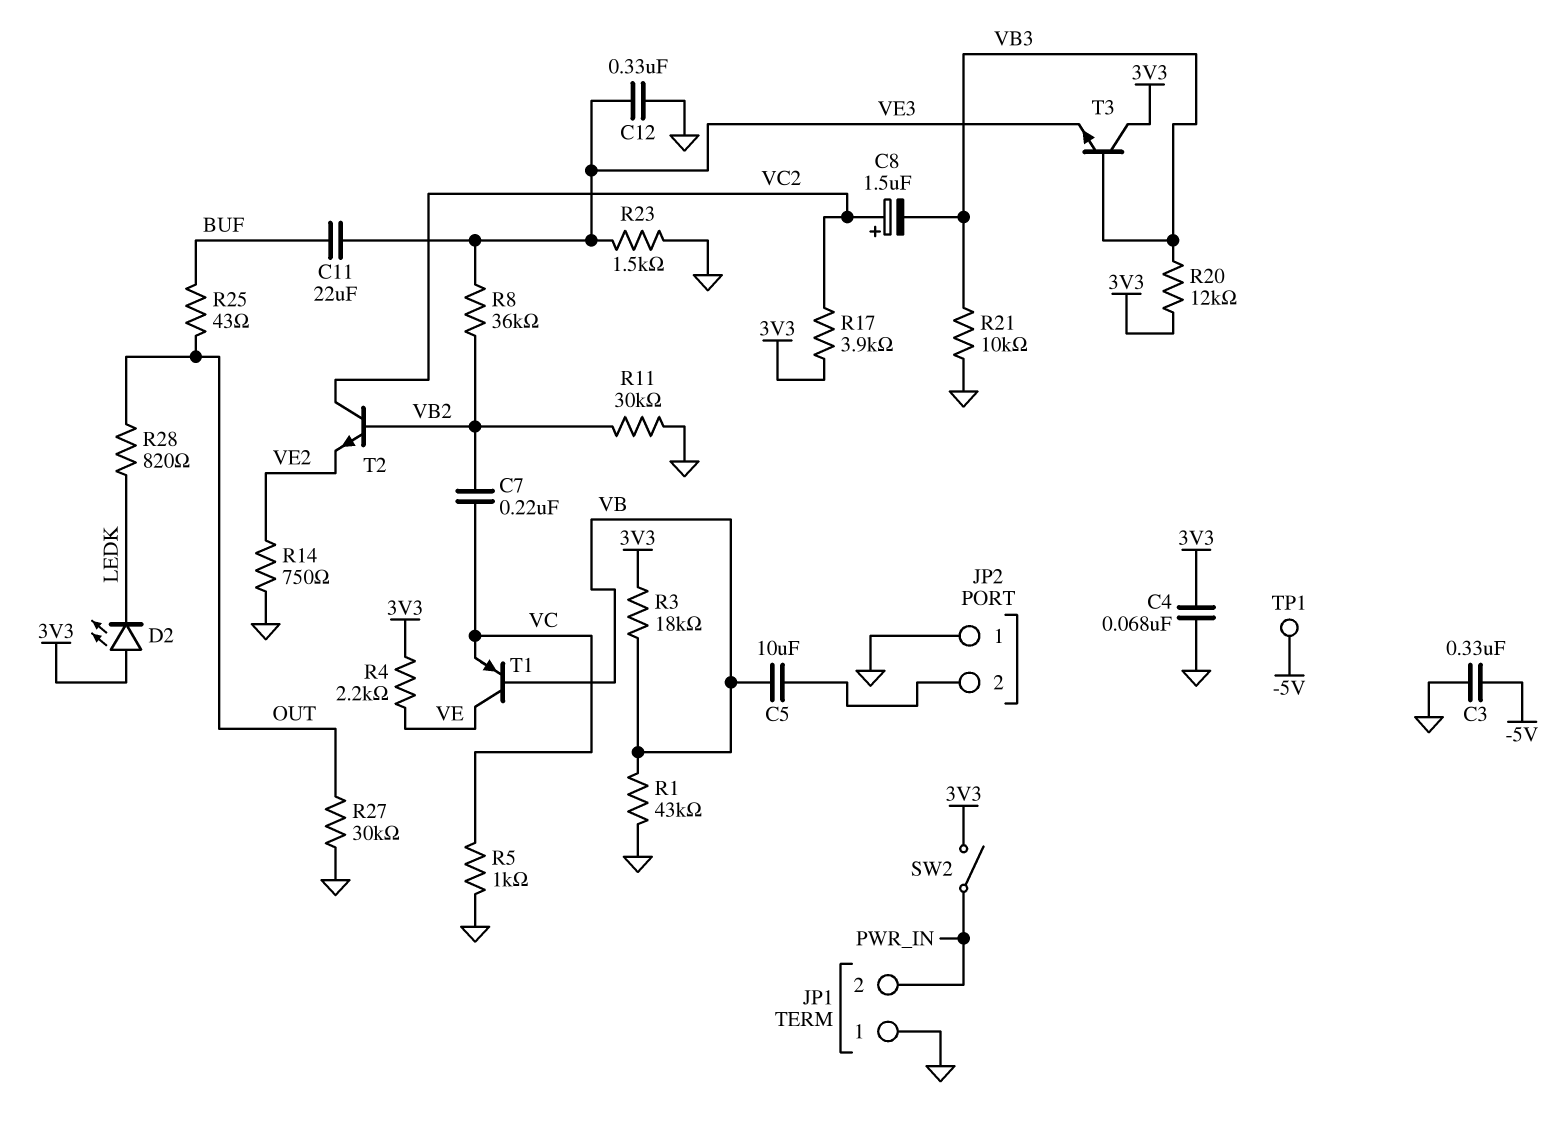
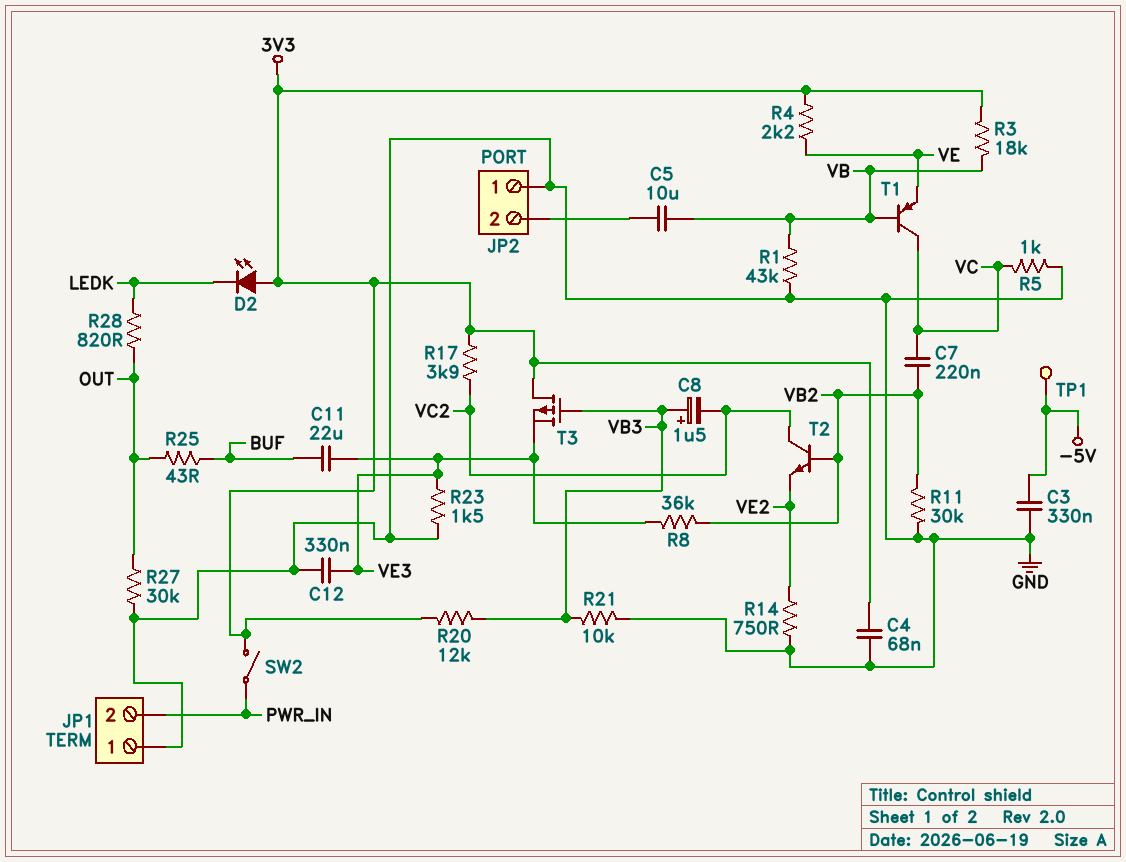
C8: 1.5uF (plus VC2, minus VB3) -> 1.5uF (plus VB3, minus VC2)
T1: PNP (B VB, C VE, E VC) -> PNP (B VB, C VC, E VE)
T3: NPN (B VB3, C 3V3, E VE3) -> PMOS (G VB3, D 3V3, S VE3)

